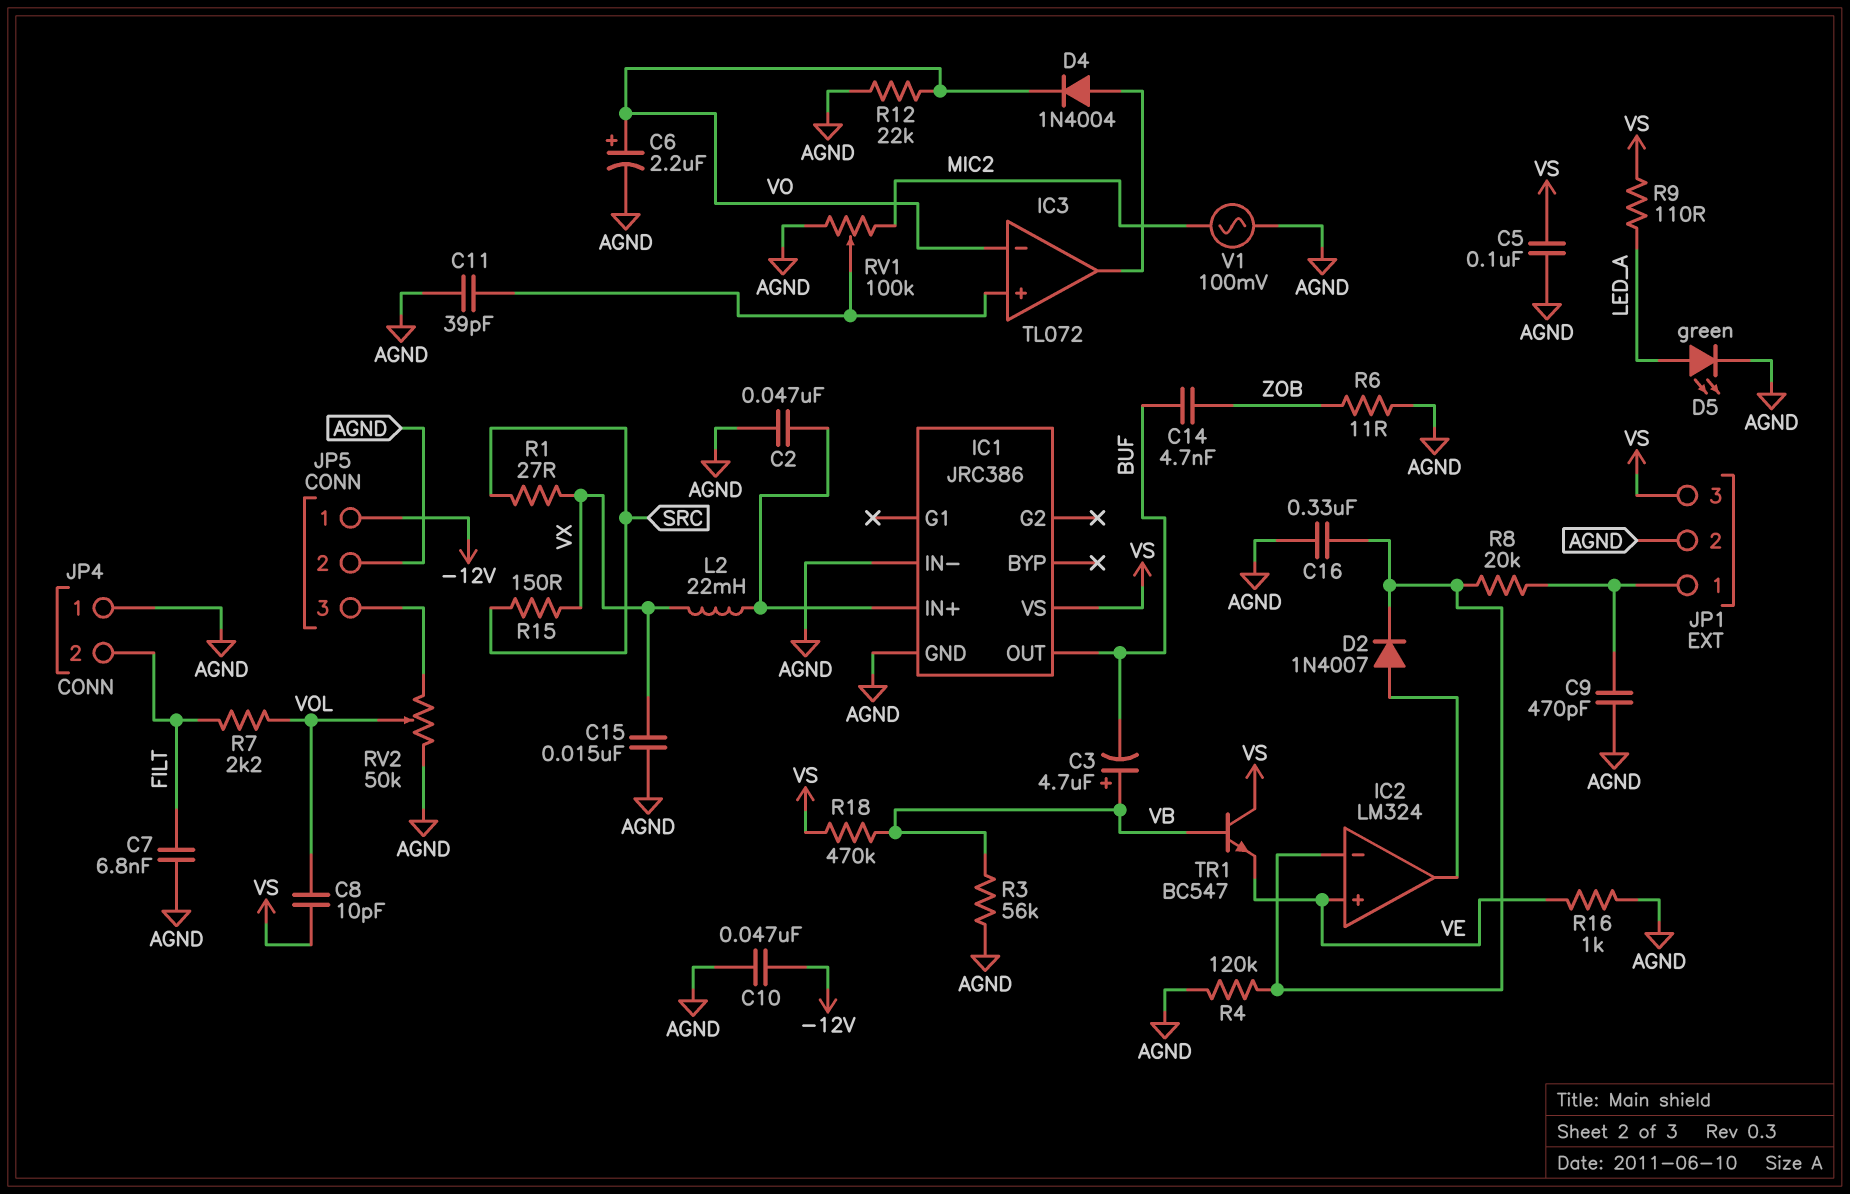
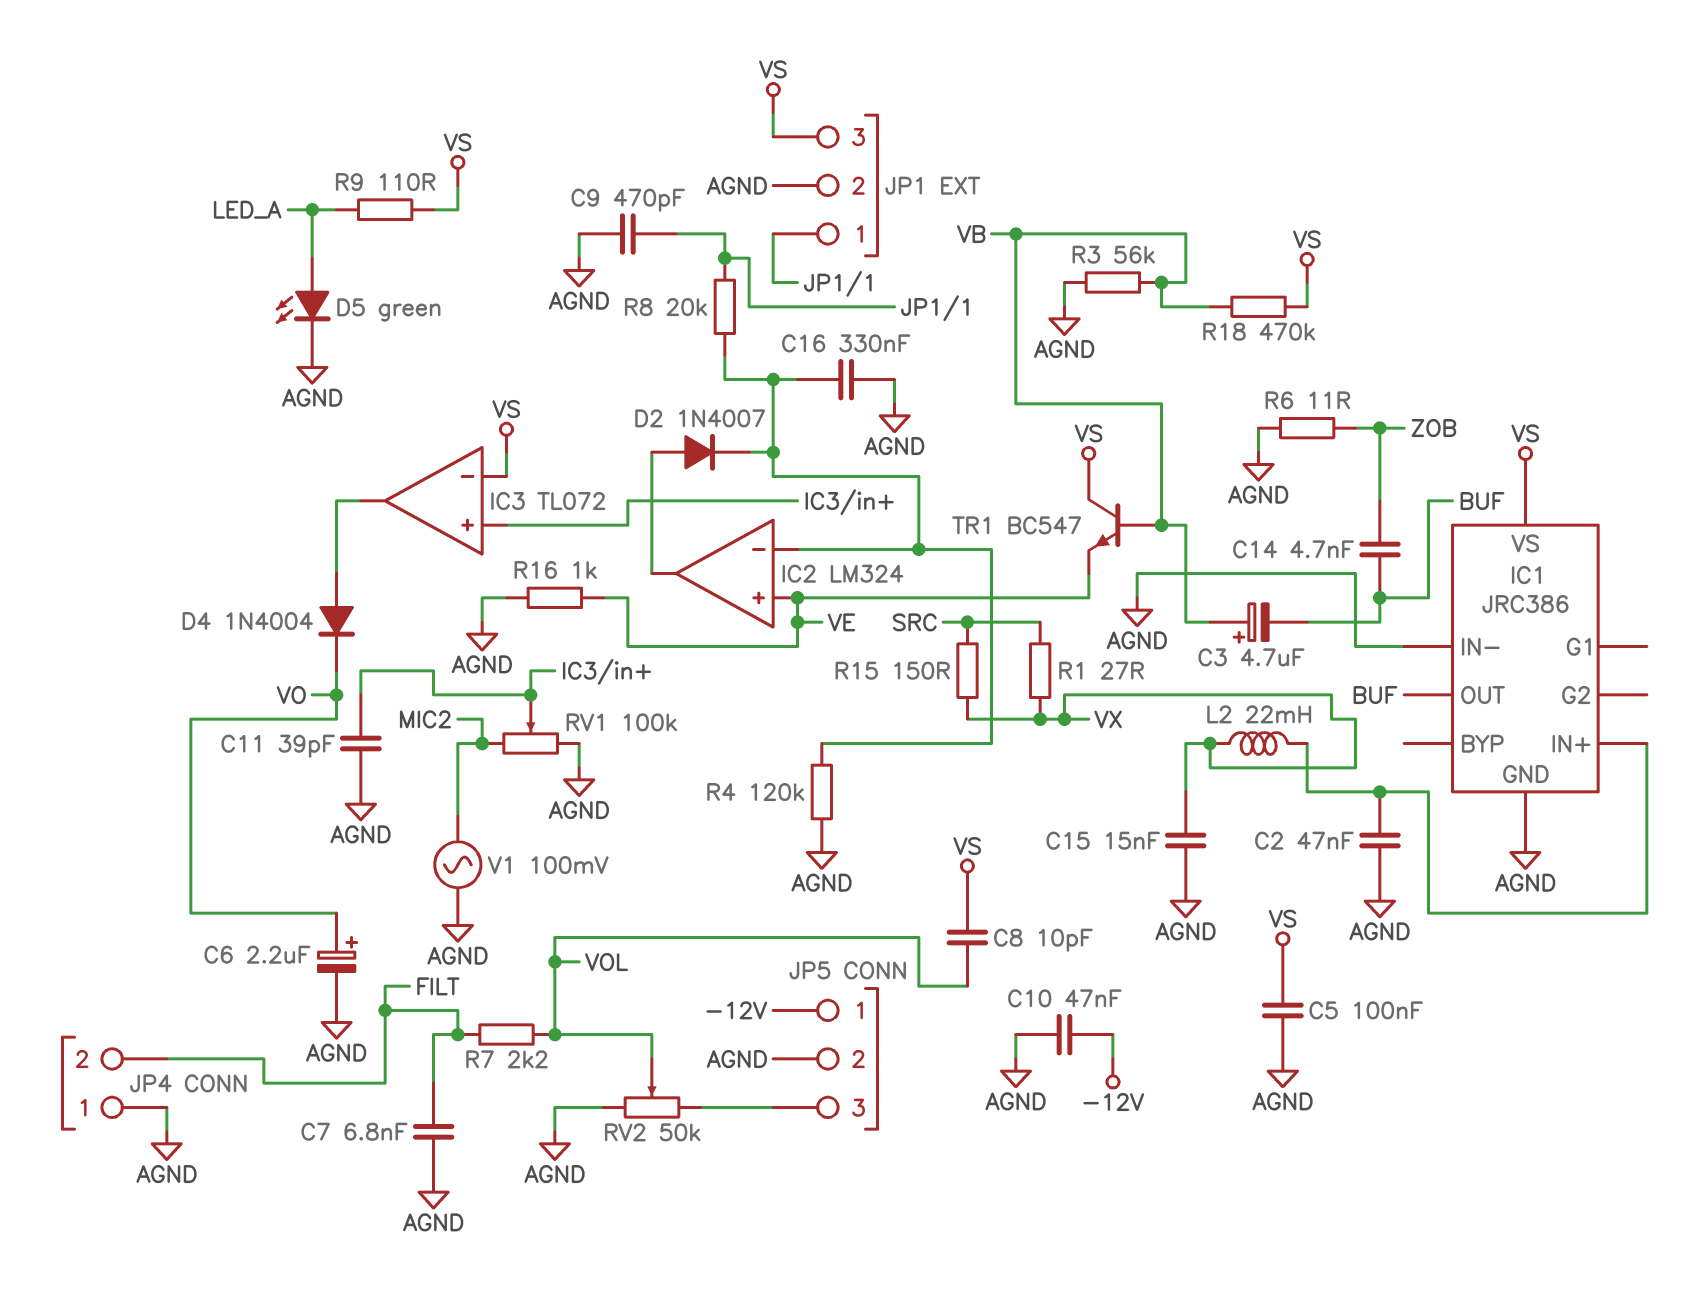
IC3 pin in-: VO -> VS
R12: 22k (AGND, VO) -> none

